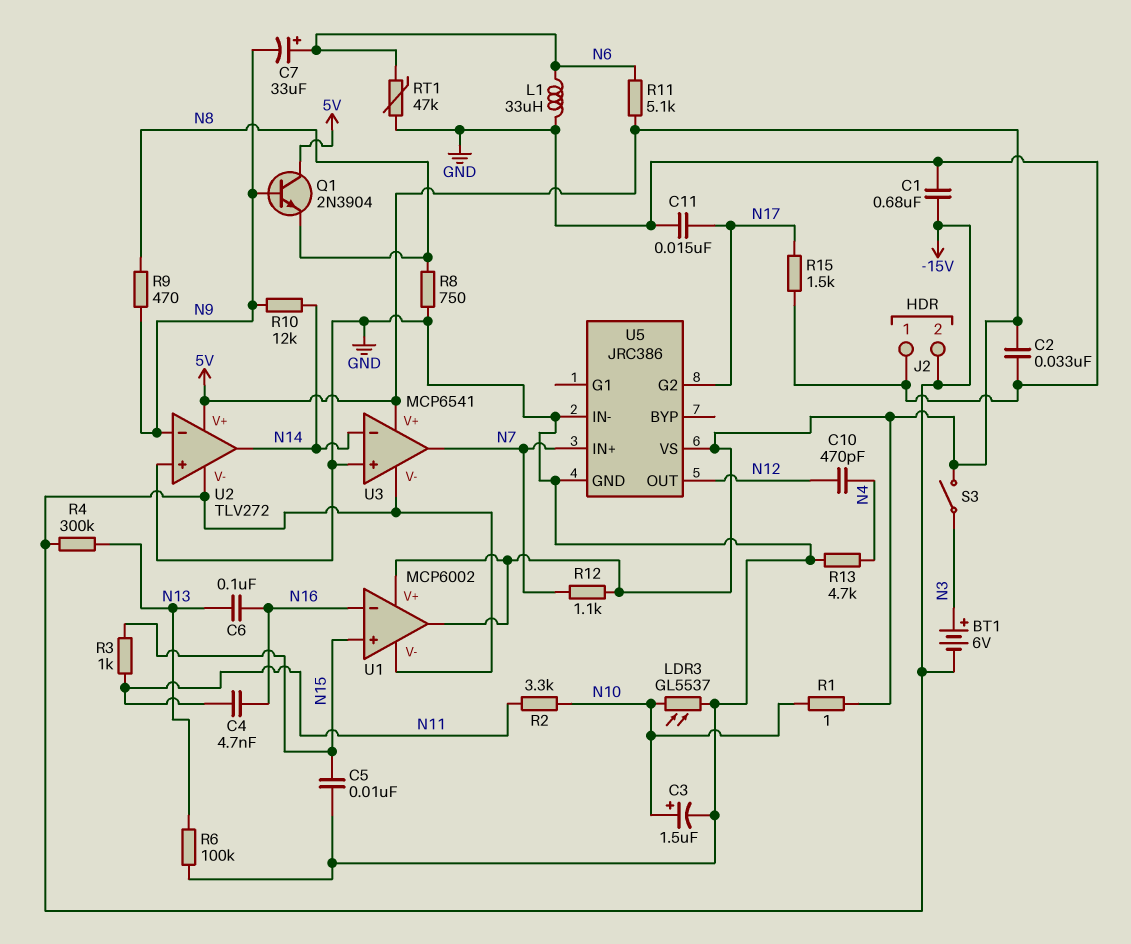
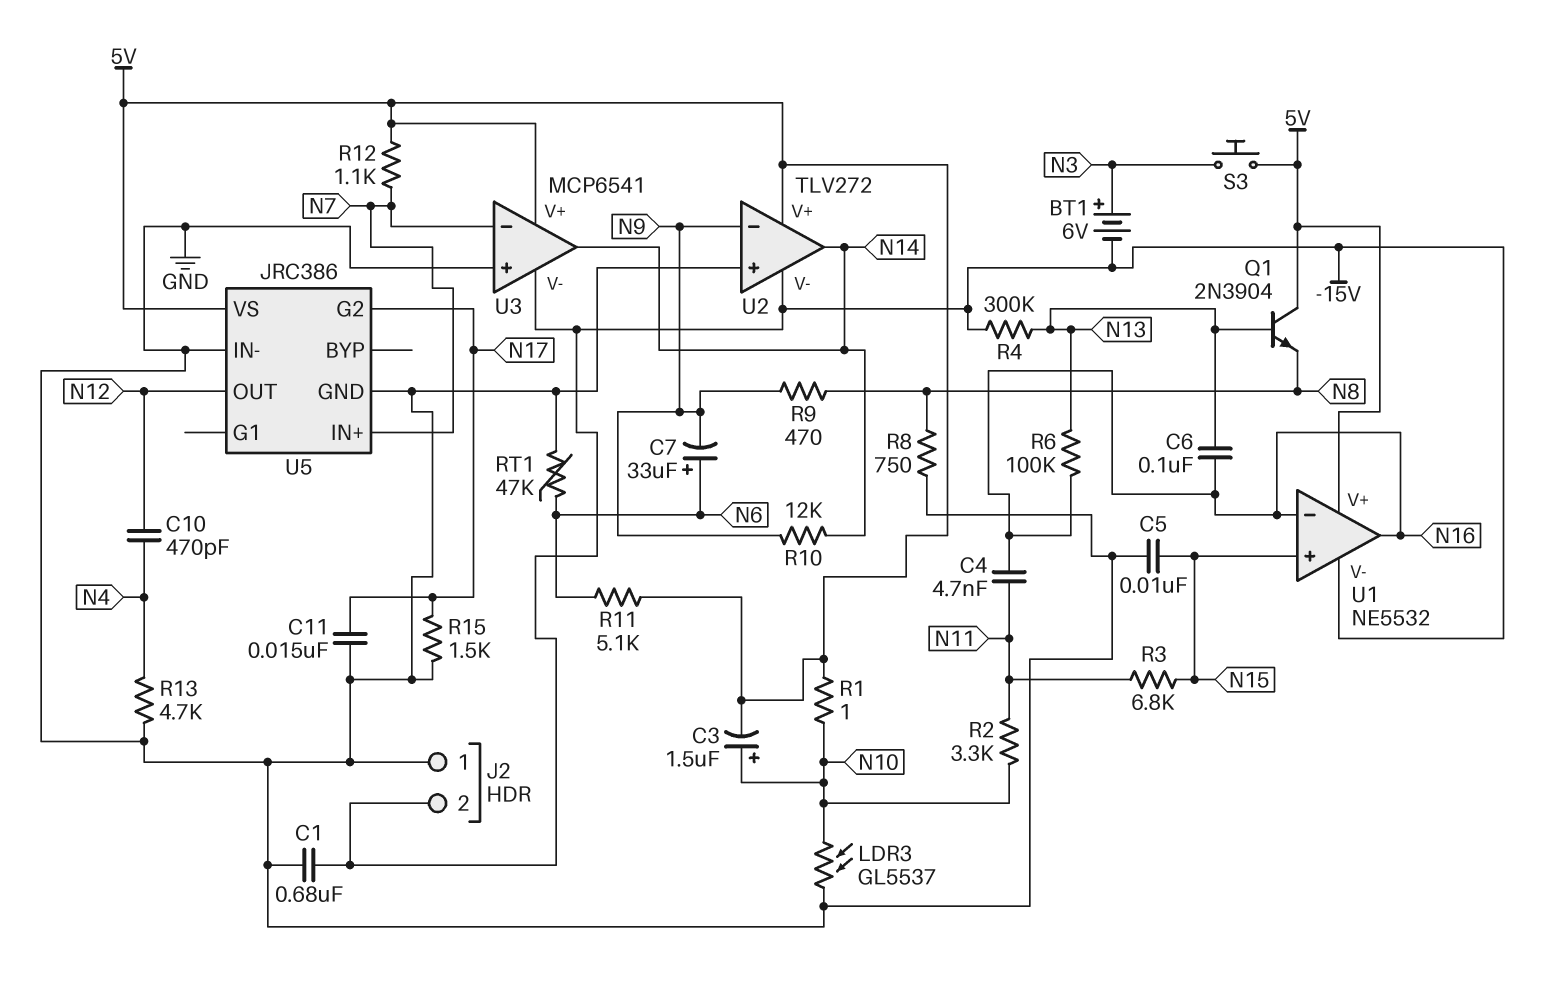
C2: 33nF (5V, GND) -> none
C3: 1.5uF (plus N10, minus GND) -> 1.5uF (plus N10, minus 5V)
L1: 33uH (GND, N6) -> none
Q1: NPN 2N3904 (B N9, C 5V, E N8) -> NPN 2N3904 (B N13, C 5V, E N8)
R3: 1k (N11, N15) -> 6.8k (N11, N15)
R6: 100k (GND, N13) -> 100k (N13, N16)
S3: switch (5V, N3) -> button (5V, N3)
U1: MCP6002 -> NE5532
U1 pin out: 5V -> N16
U3 pin in-: N14 -> N7
U3 pin out: N7 -> N14

